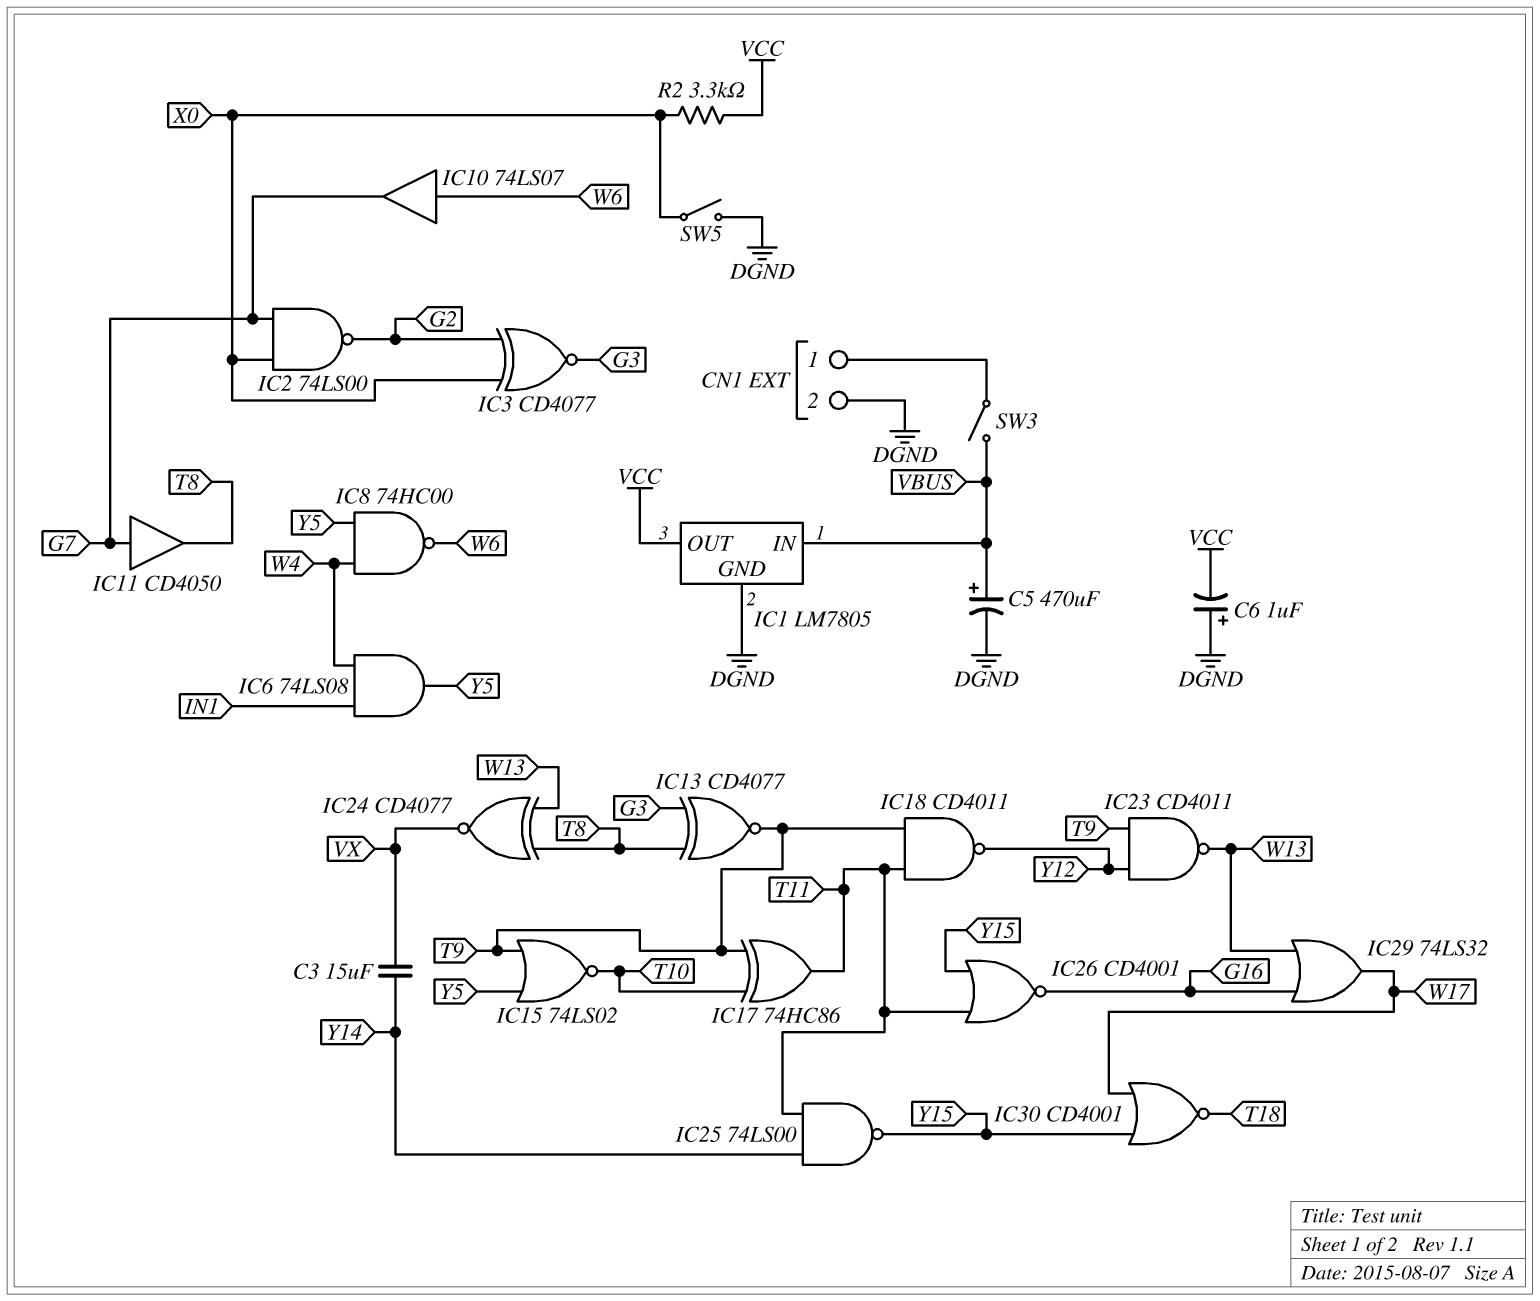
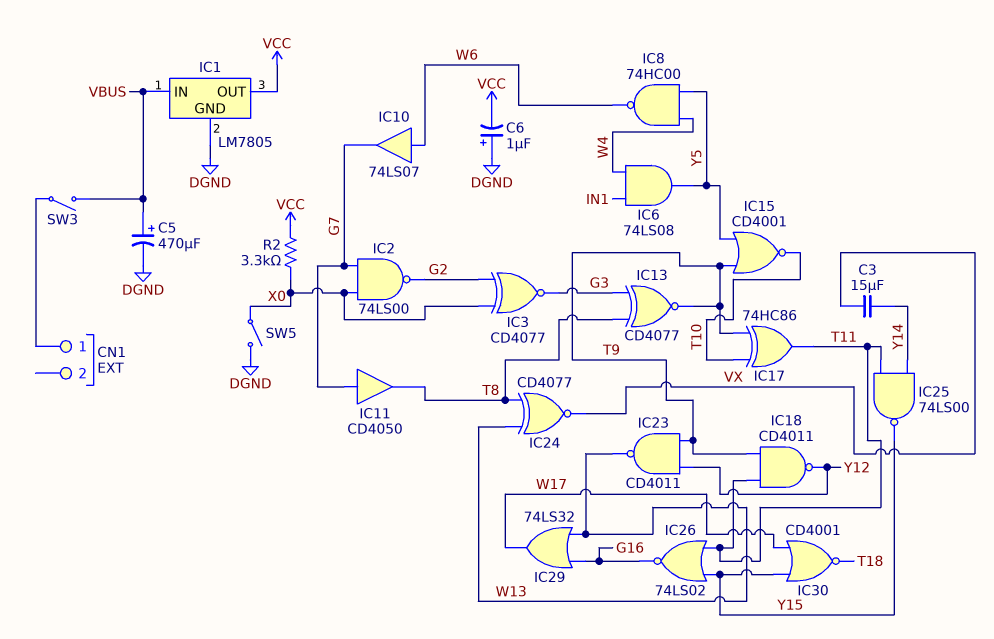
CN1 pin 2: DGND -> none
IC15: NOR 74LS02 (in T9, in Y5, out T10) -> NOR CD4001 (in T9, in Y5, out T10)
IC26: NOR CD4001 (in T11, in Y15, out G16) -> NOR 74LS02 (in T11, in Y15, out G16)

